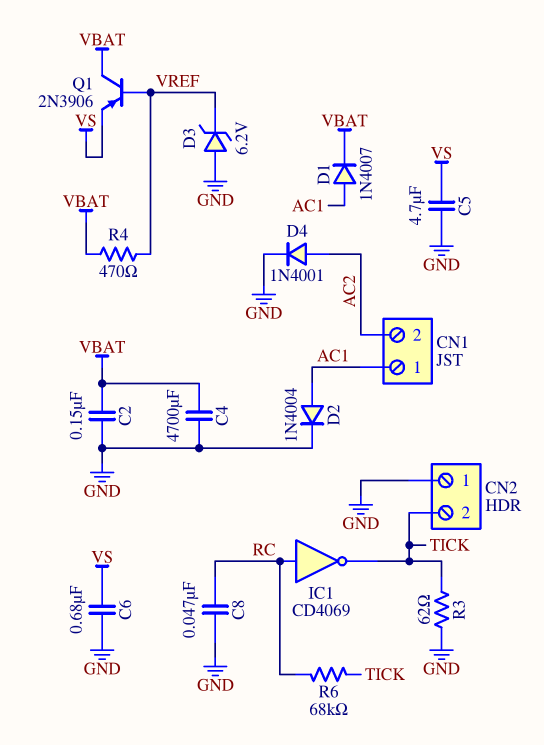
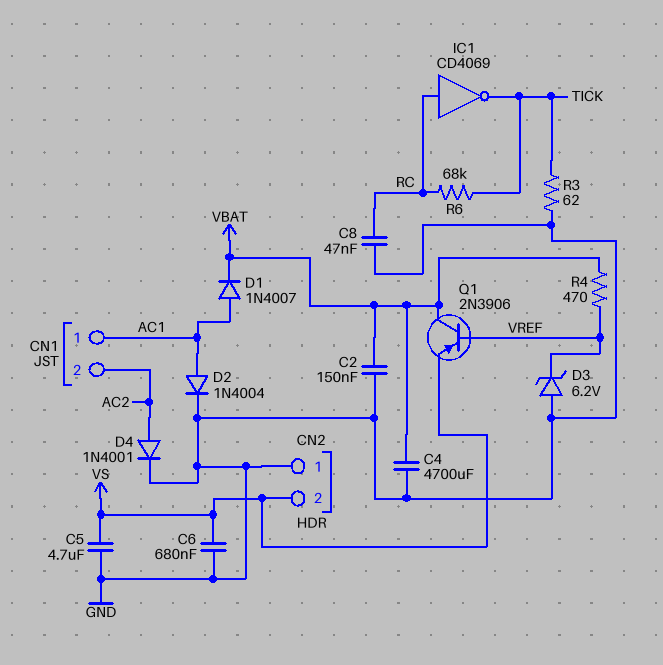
CN2 pin 2: TICK -> VS

